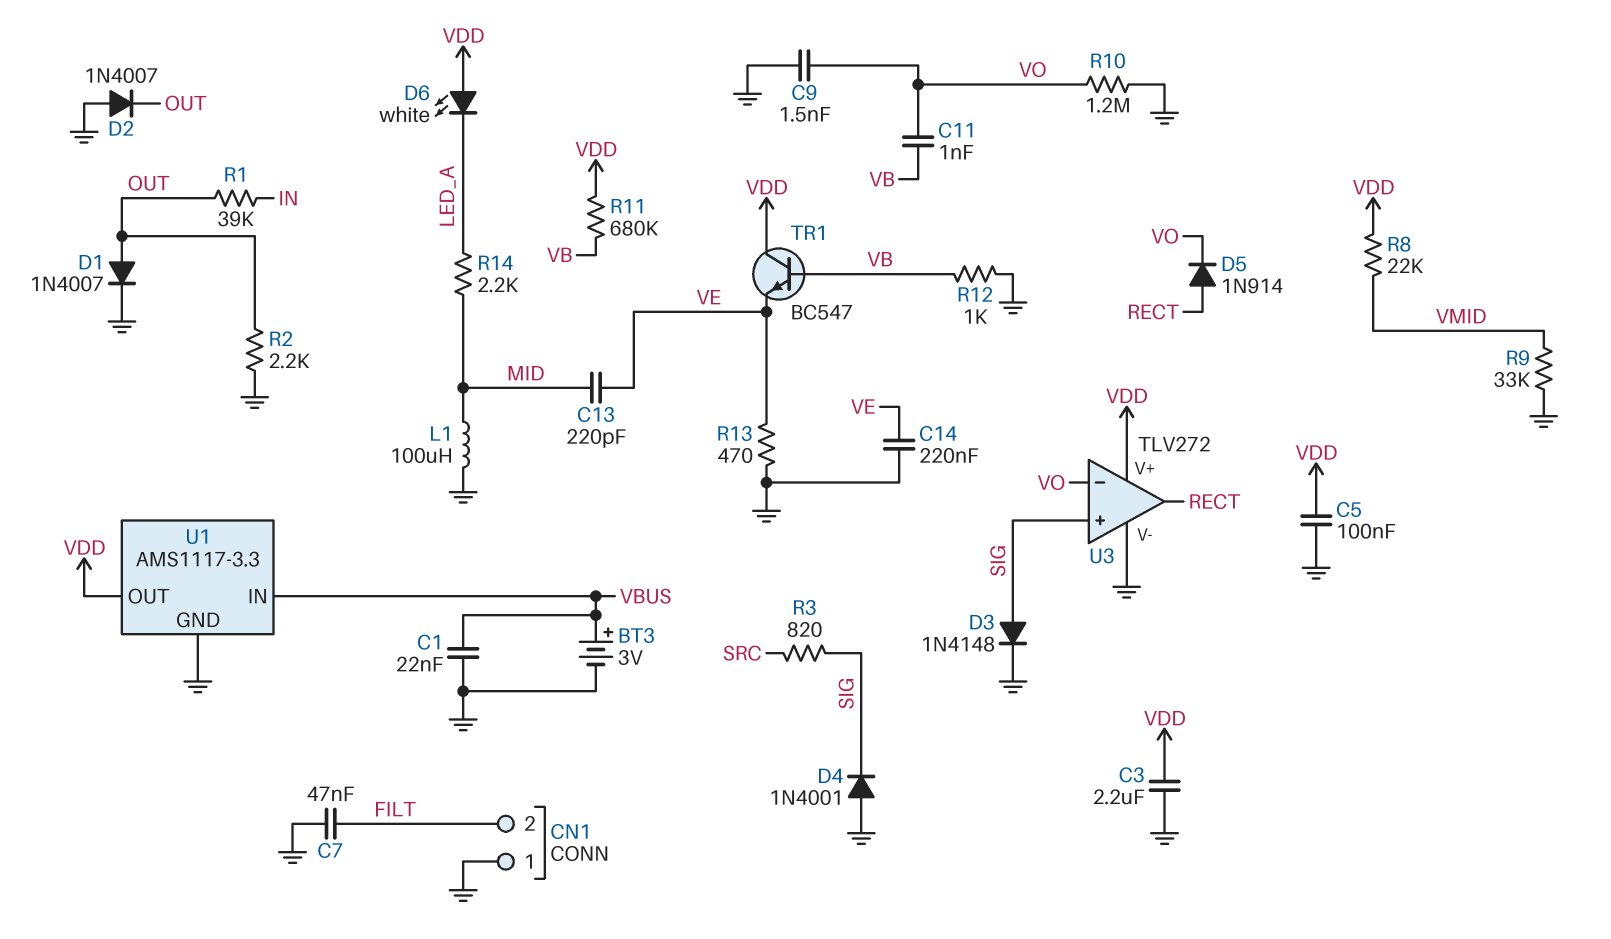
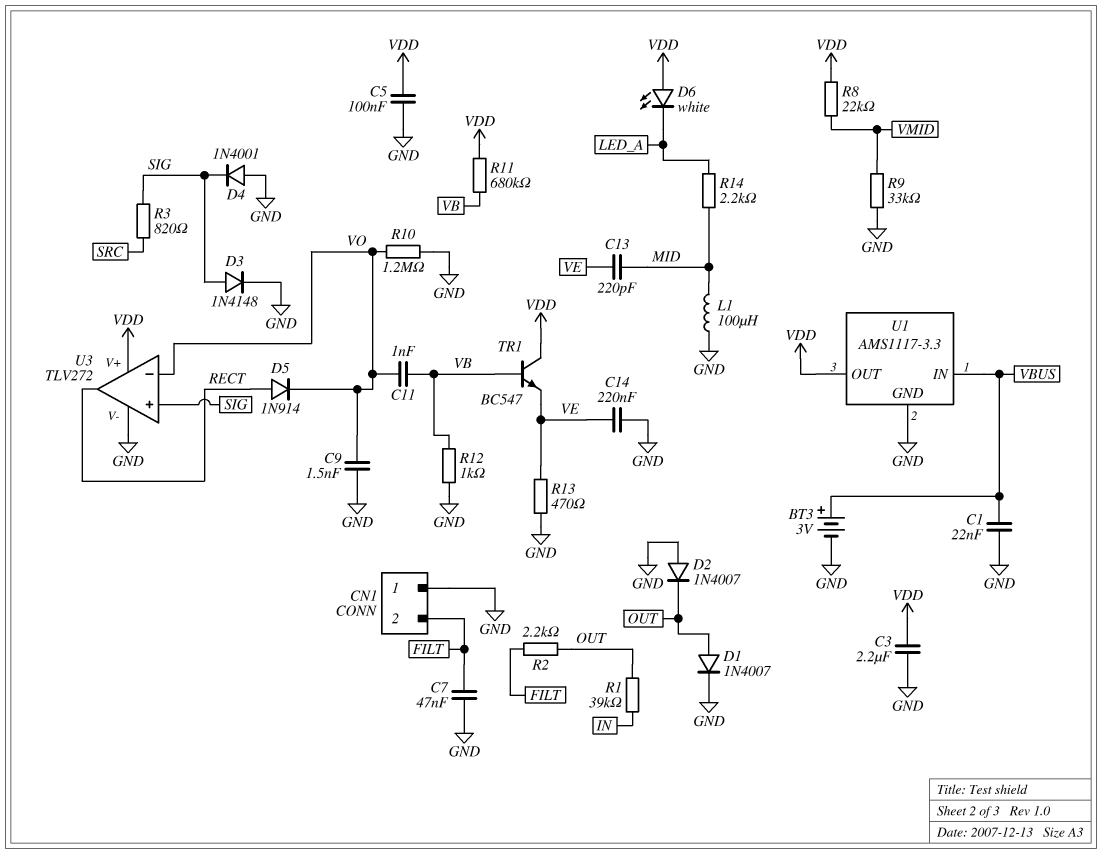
R2: 2.2k (GND, OUT) -> 2.2k (FILT, OUT)

